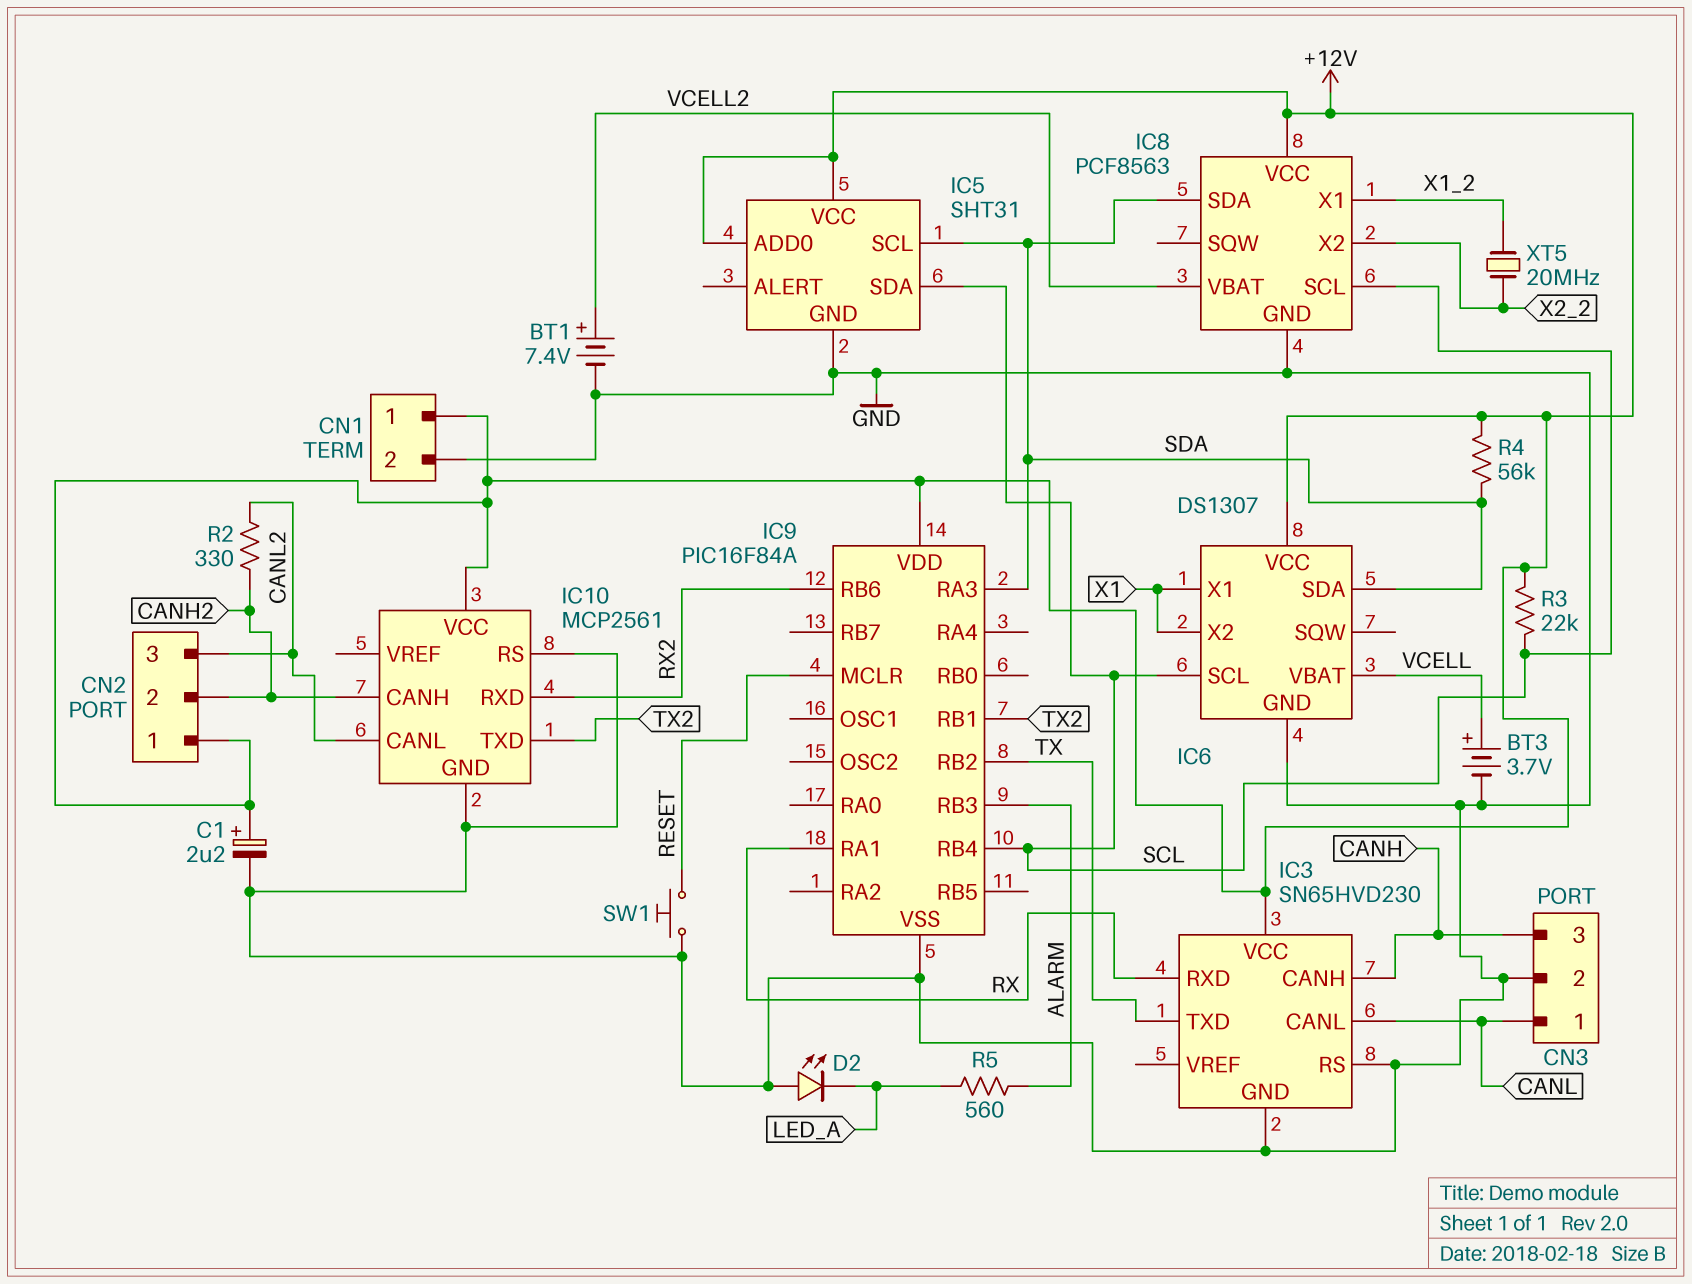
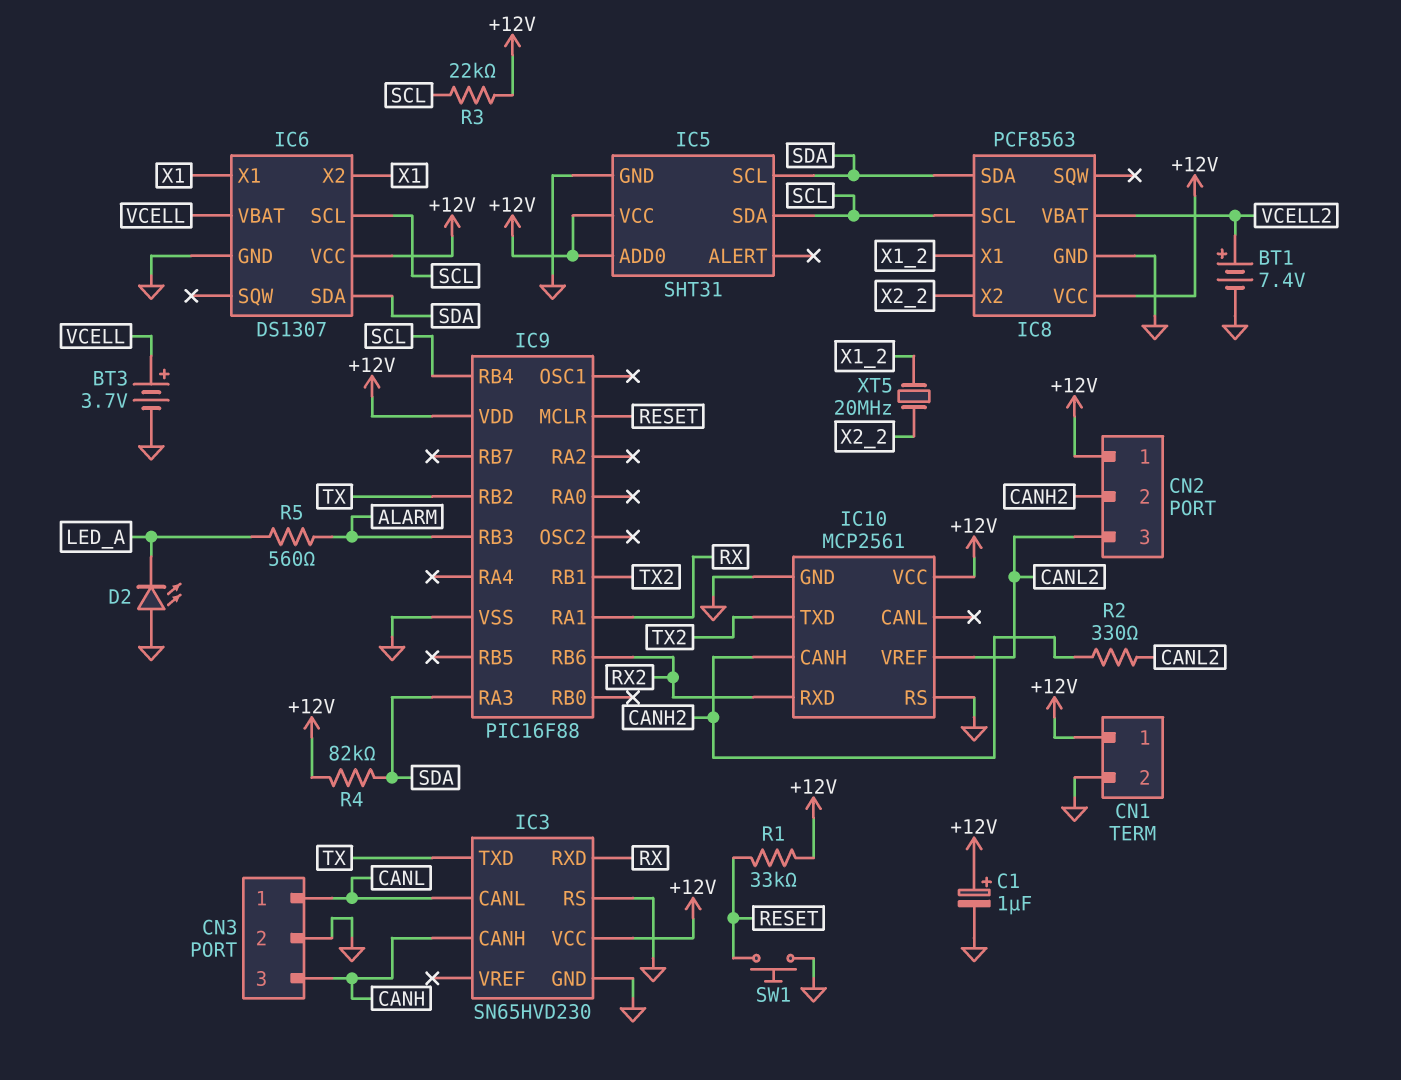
C1: 2.2uF (plus +12V, minus GND) -> 1uF (plus +12V, minus GND)
IC9: PIC16F84A -> PIC16F88
IC10 pin CANL: CANL2 -> none
IC10 pin VREF: none -> CANL2
R1: none -> 33k (+12V, RESET)
R4: 56k (+12V, SDA) -> 82k (+12V, SDA)

